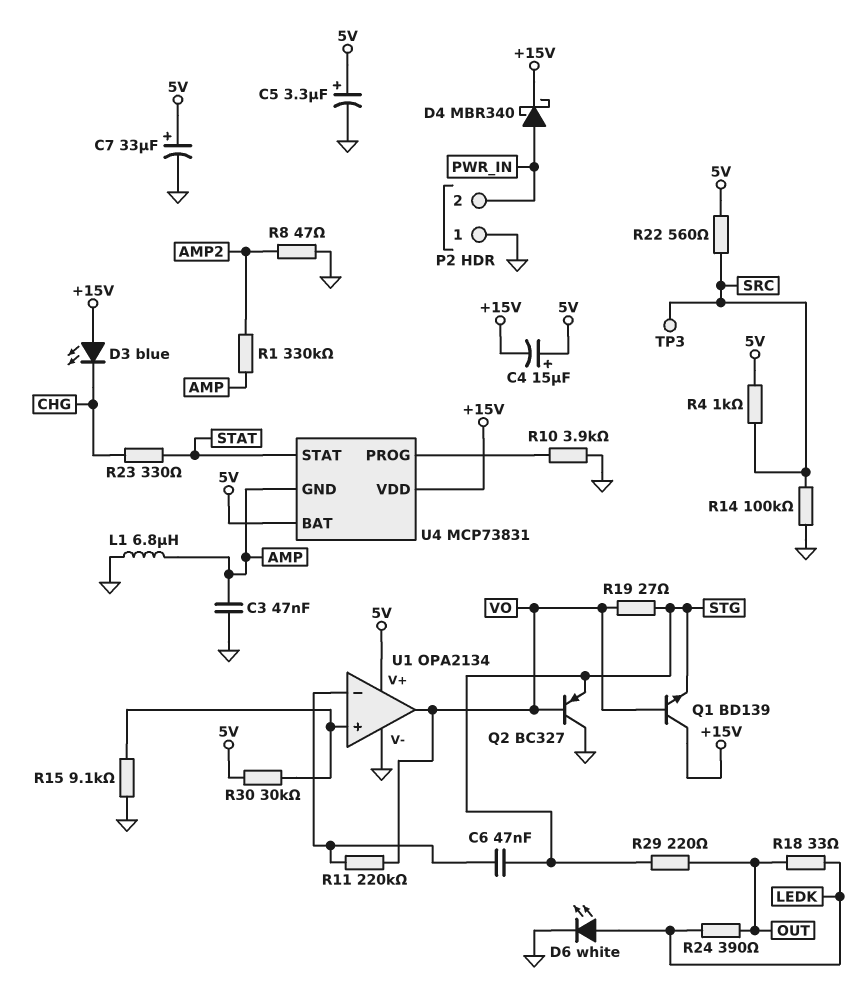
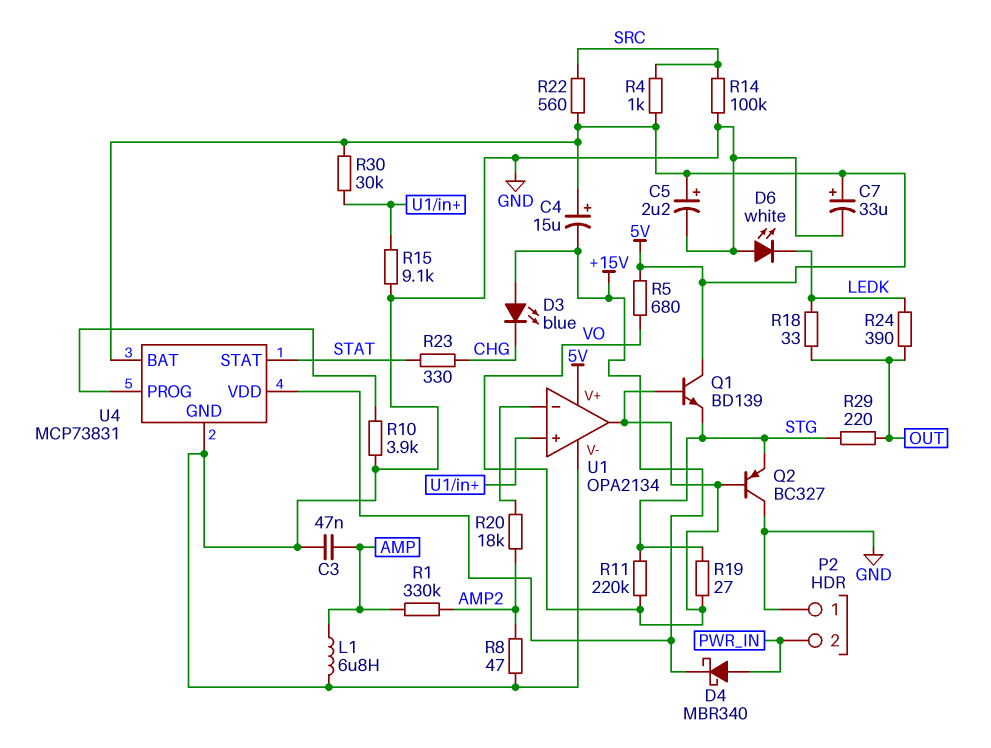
C5: 3.3uF (plus 5V, minus GND) -> 2.2uF (plus 5V, minus GND)
C6: 47nF (STG, U1/in-) -> none
D6: LED white (A LEDK, K GND) -> LED white (A GND, K LEDK)
Q1: NPN BD139 (B VO, C +15V, E STG) -> NPN BD139 (B VO, C 5V, E STG)
R5: none -> 680 (5V, VO)
R11: 220k (U1/in-, VO) -> 220k (STG, VO)
R20: none -> 18k (AMP2, U1/in-)
TP3: test point (SRC) -> none
U4 pin GND: AMP -> GND

